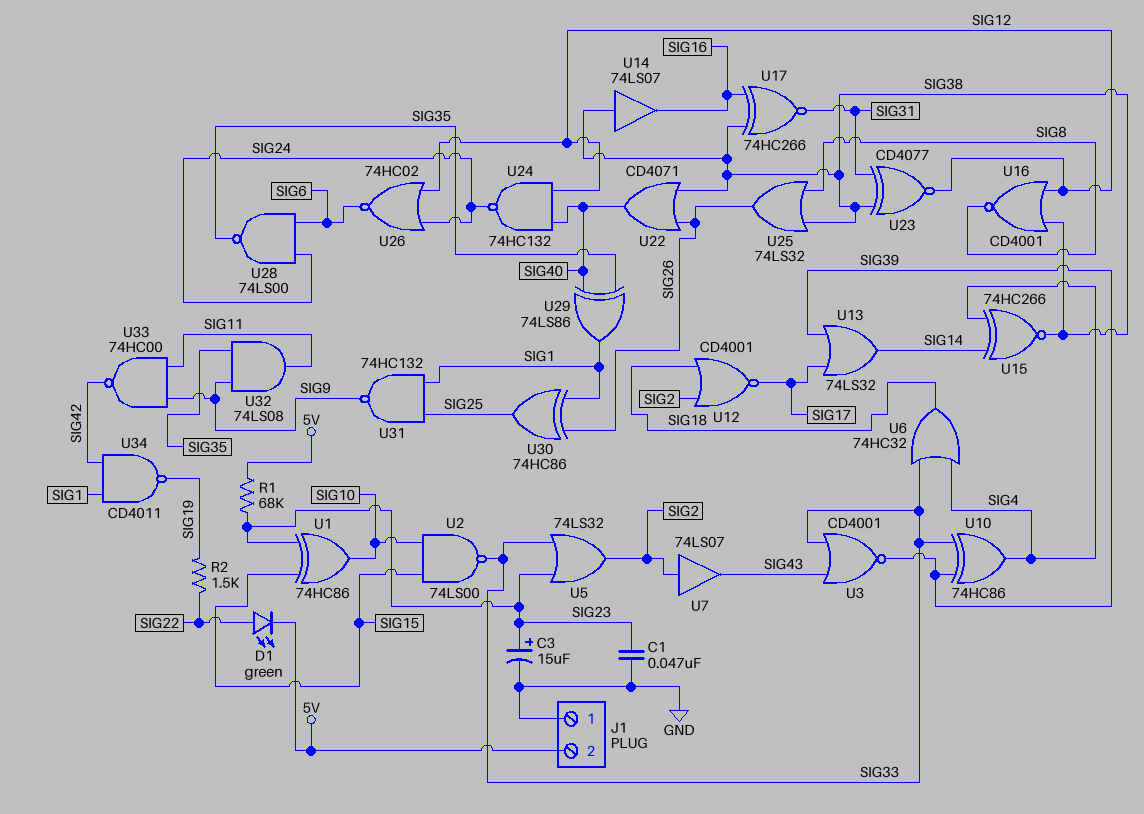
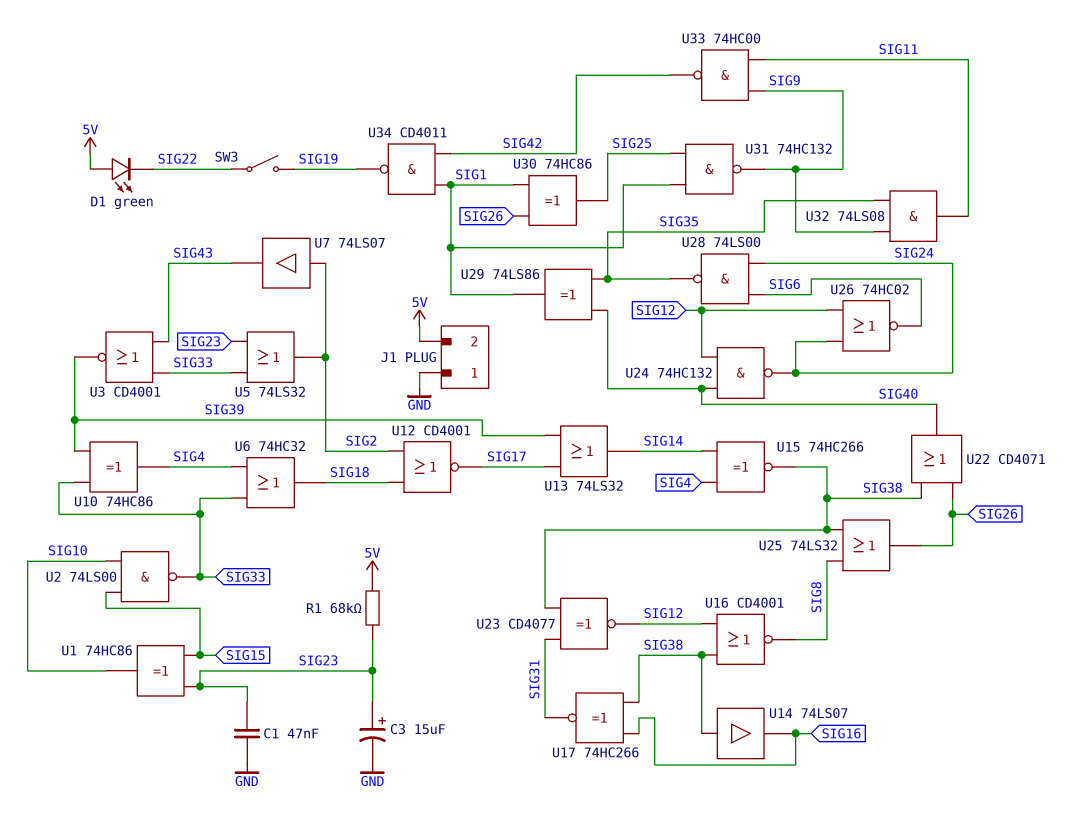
D1: LED green (A SIG22, K 5V) -> LED green (A 5V, K SIG22)
R2: 1.5k (SIG19, SIG22) -> none
SW3: none -> switch (SIG19, SIG22)

